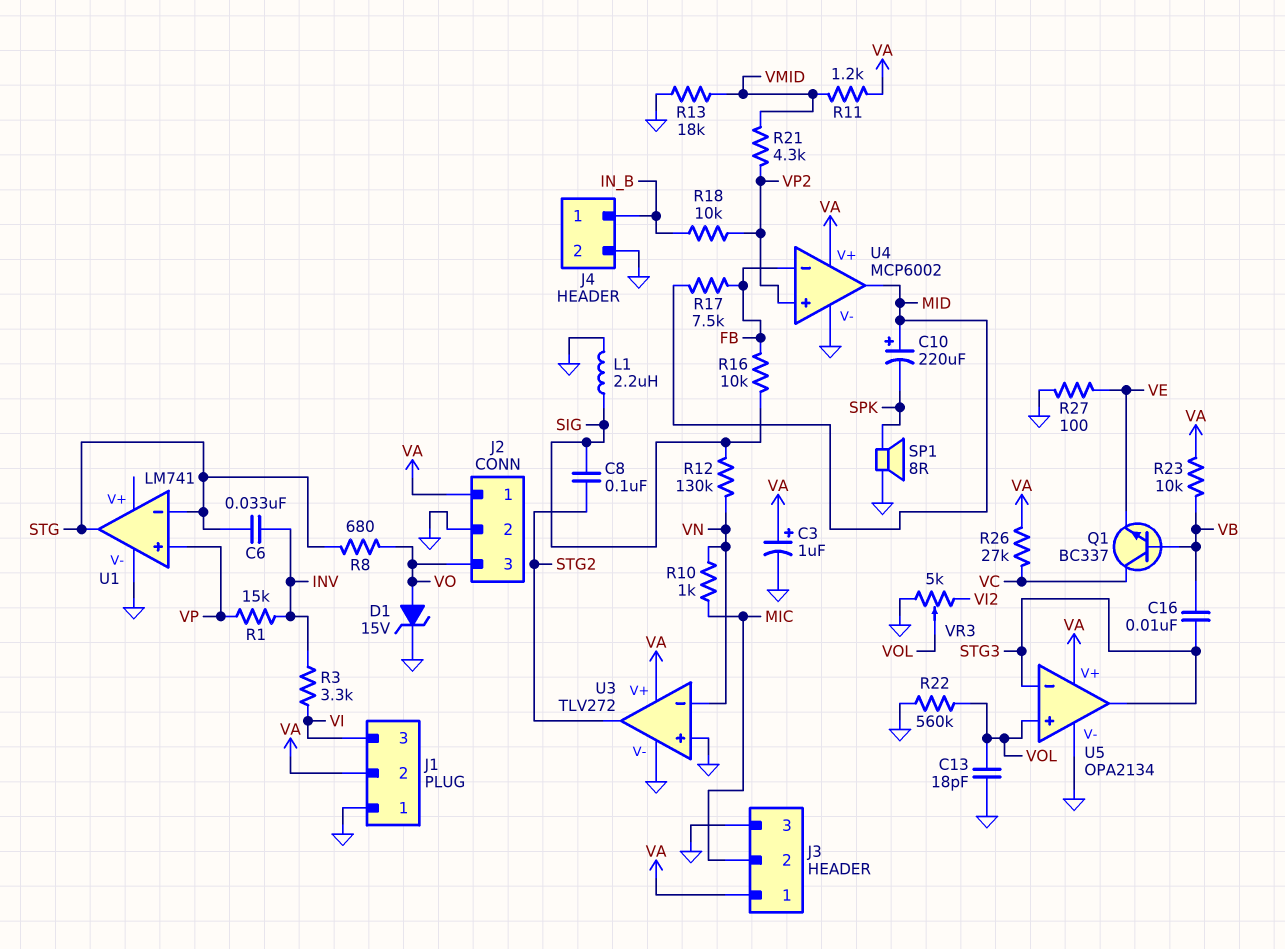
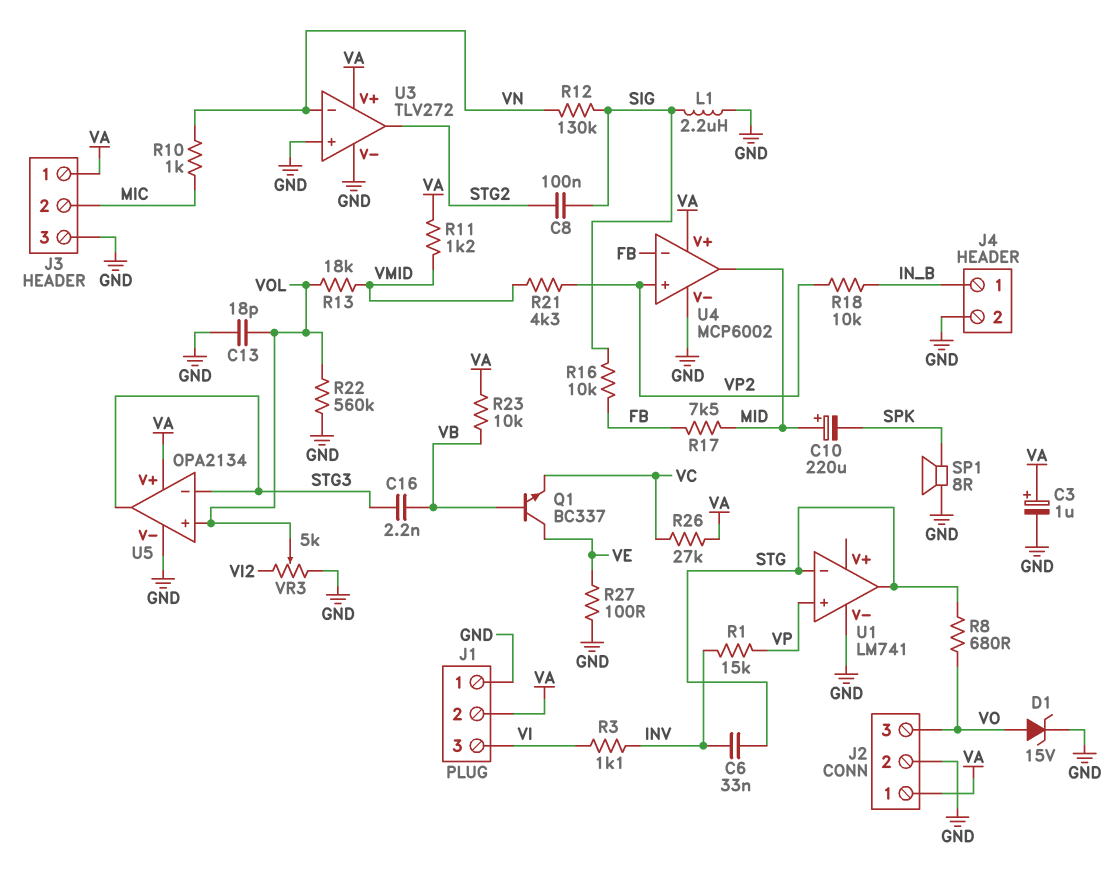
C16: 10nF (STG3, VB) -> 2.2nF (STG3, VB)
Q1: NPN BC337 (B VB, C VC, E VE) -> NPN BC337 (B VB, C VE, E VC)
R3: 3.3k (INV, VI) -> 1.1k (INV, VI)
R13: 18k (GND, VMID) -> 18k (VMID, VOL)

